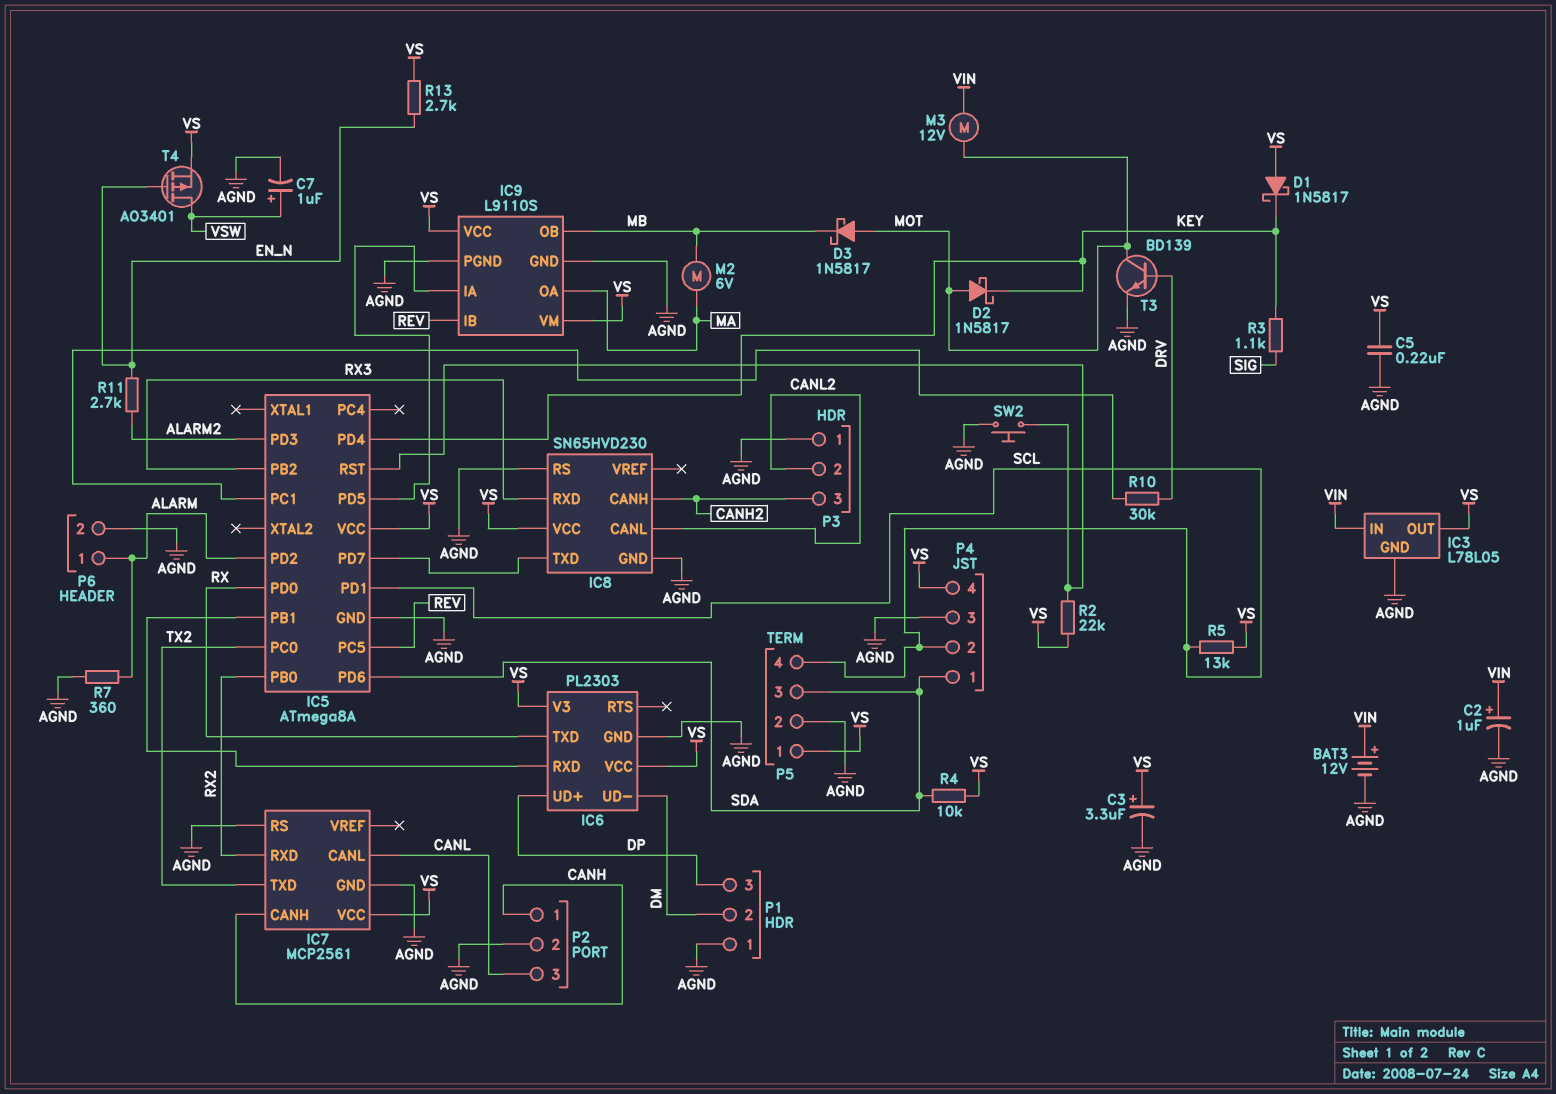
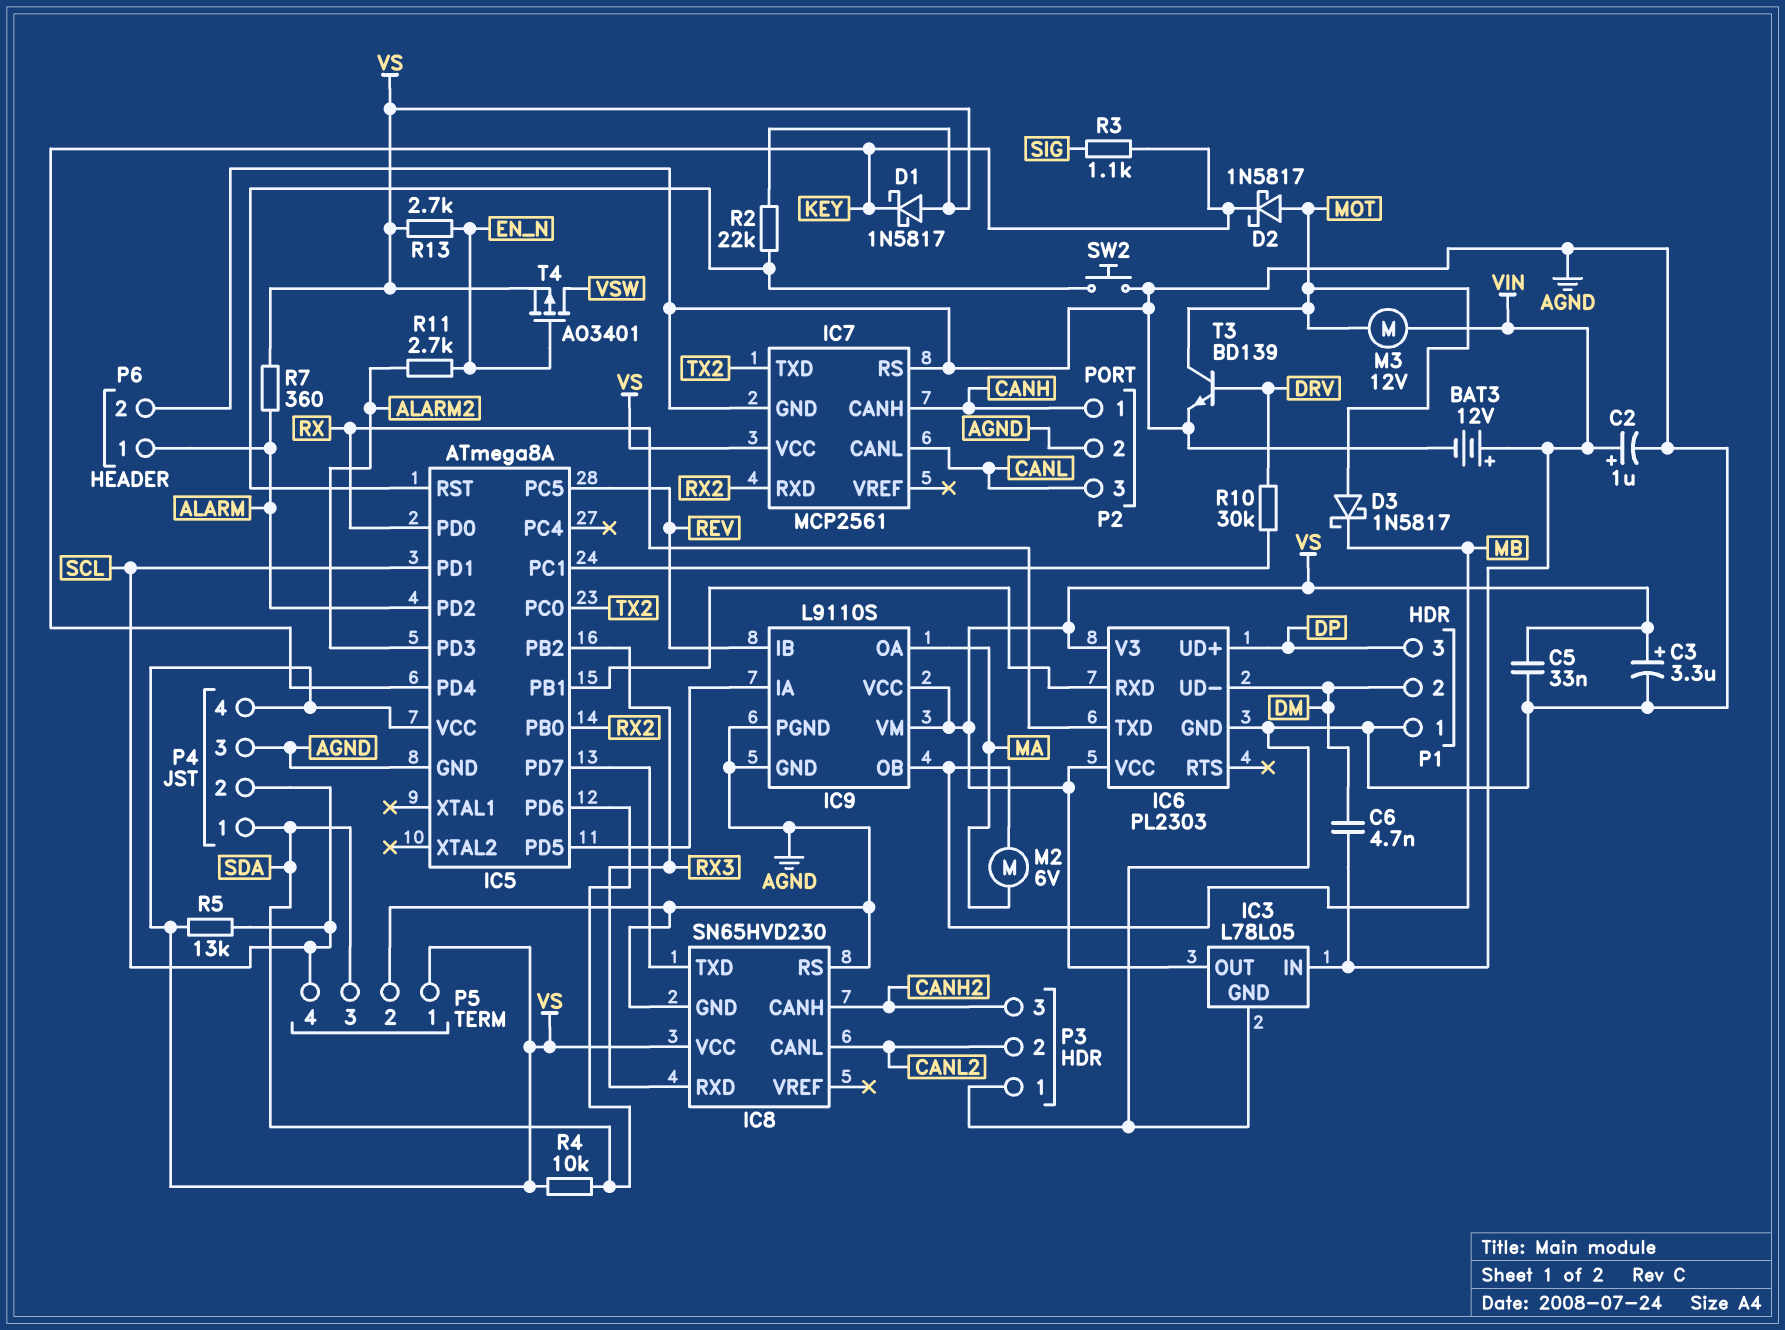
C5: 220nF (AGND, VS) -> 33nF (AGND, VS)
C6: none -> 4.7nF (DM, VIN)
C7: 1uF (plus VSW, minus AGND) -> none
R7: 360 (AGND, ALARM) -> 360 (ALARM, VS)

